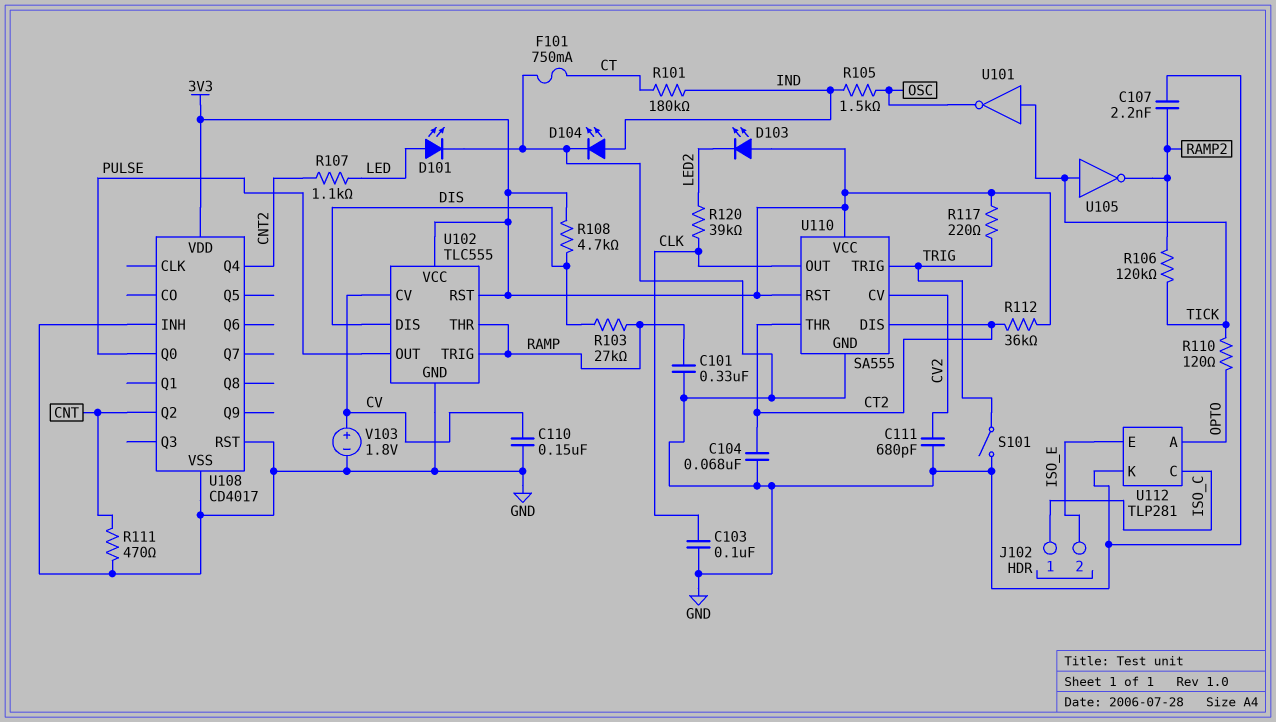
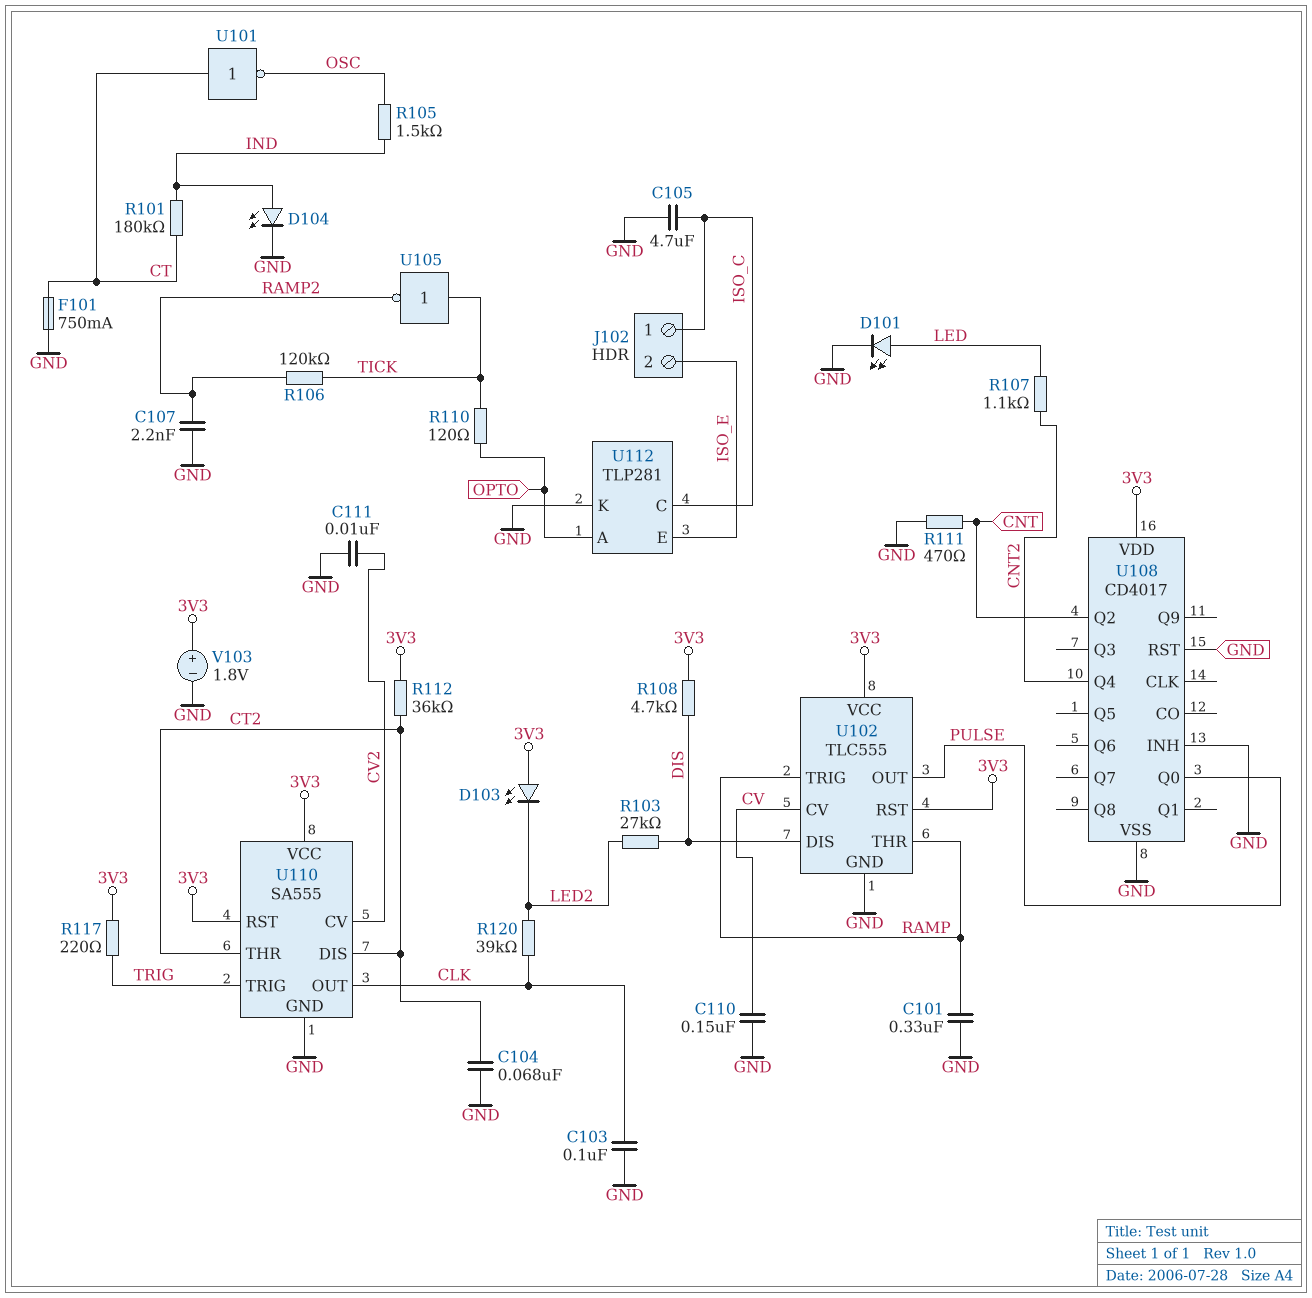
C105: none -> 4.7uF (GND, ISO_C)
C111: 680pF (CV2, GND) -> 10nF (CV2, GND)
R103: 27k (DIS, RAMP) -> 27k (DIS, LED2)
S101: switch (GND, TRIG) -> none
U101: NOT (in TICK, out OSC) -> NOT (in CT, out OSC)
V103: 1.8V (plus CV, minus GND) -> 1.8V (plus 3V3, minus GND)

